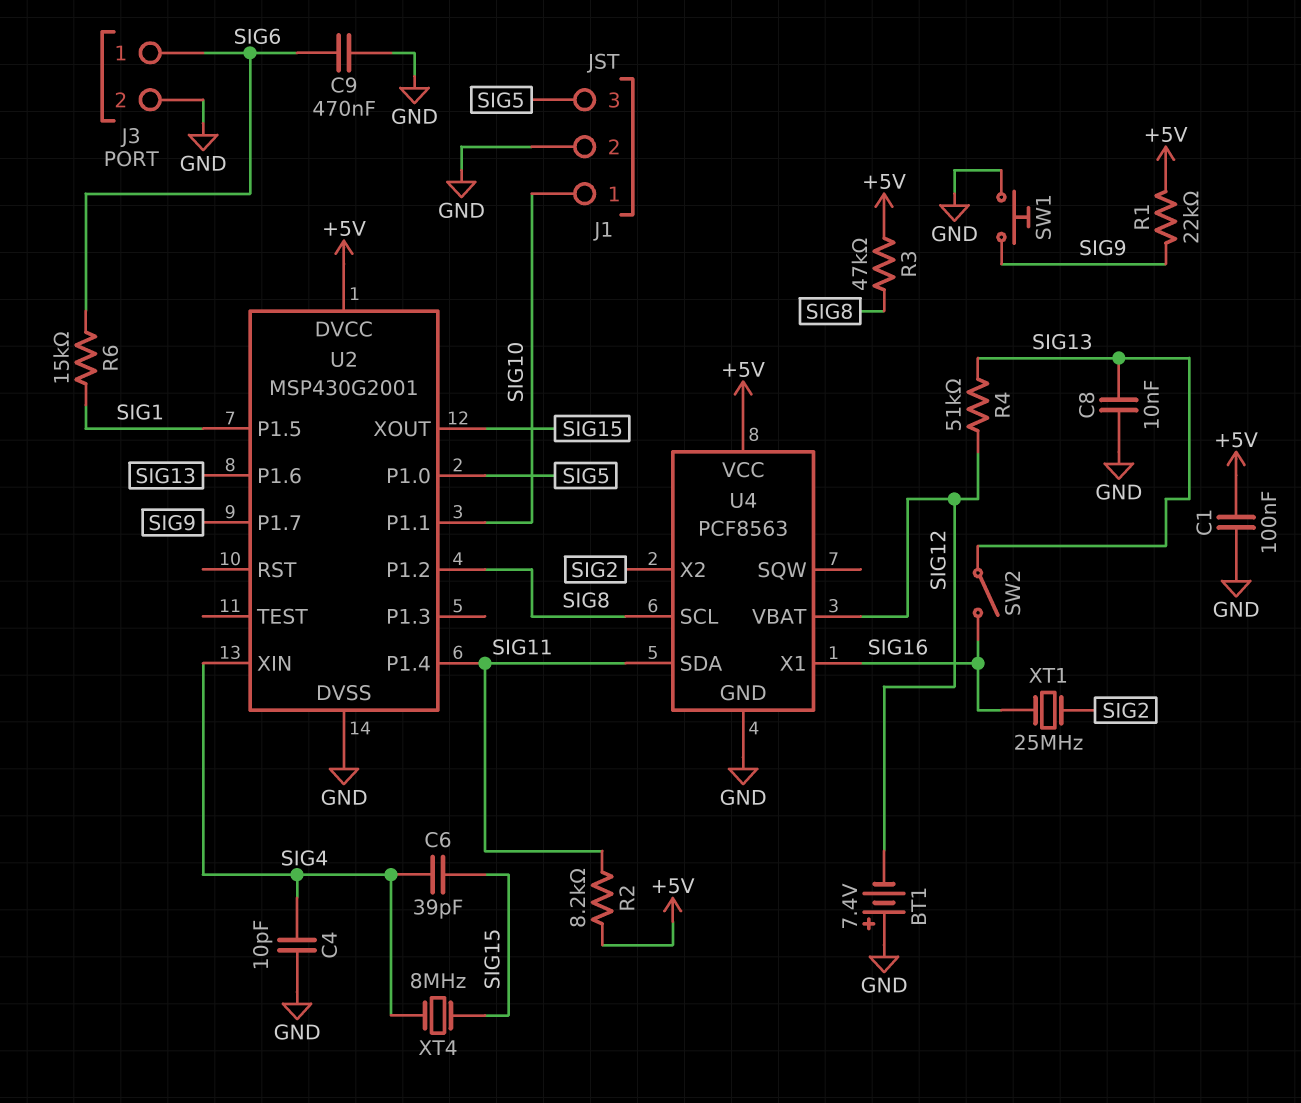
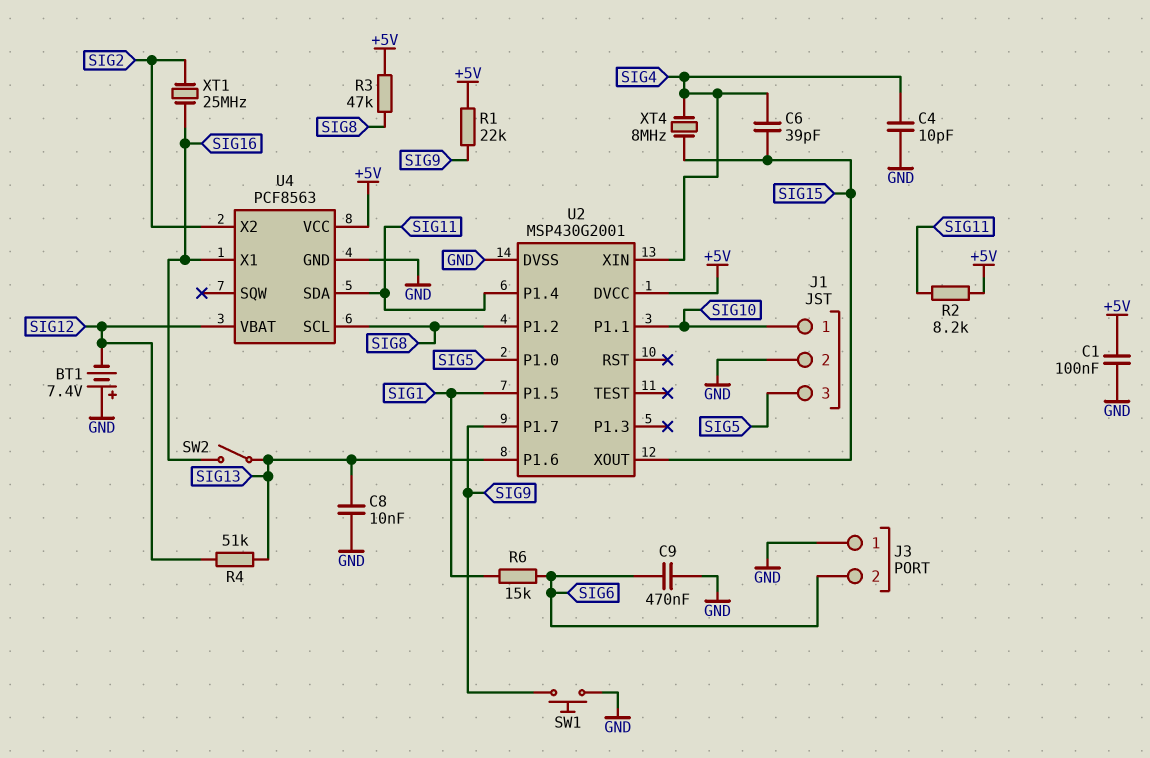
J3 pin 1: SIG6 -> GND
J3 pin 2: GND -> SIG6

